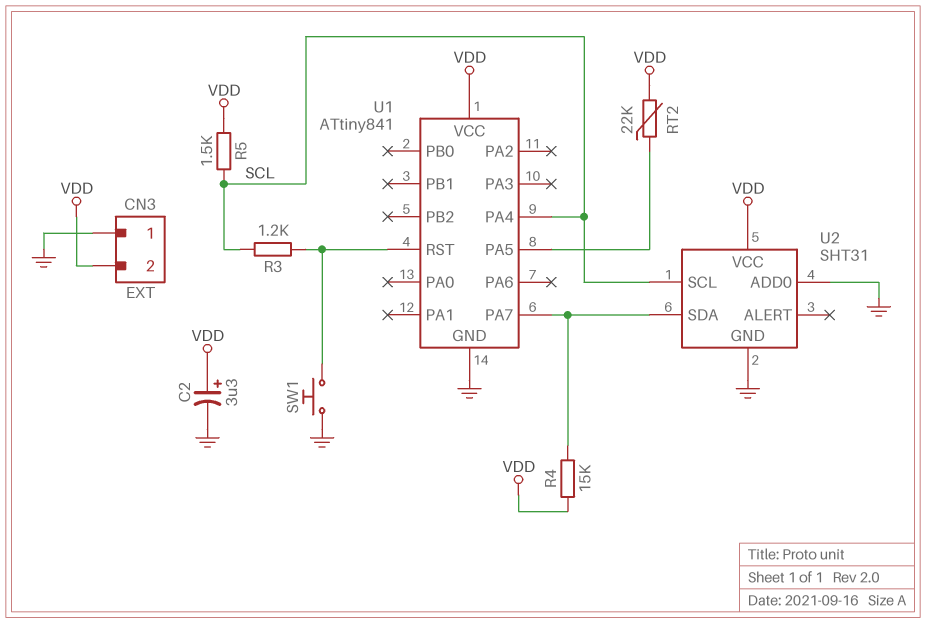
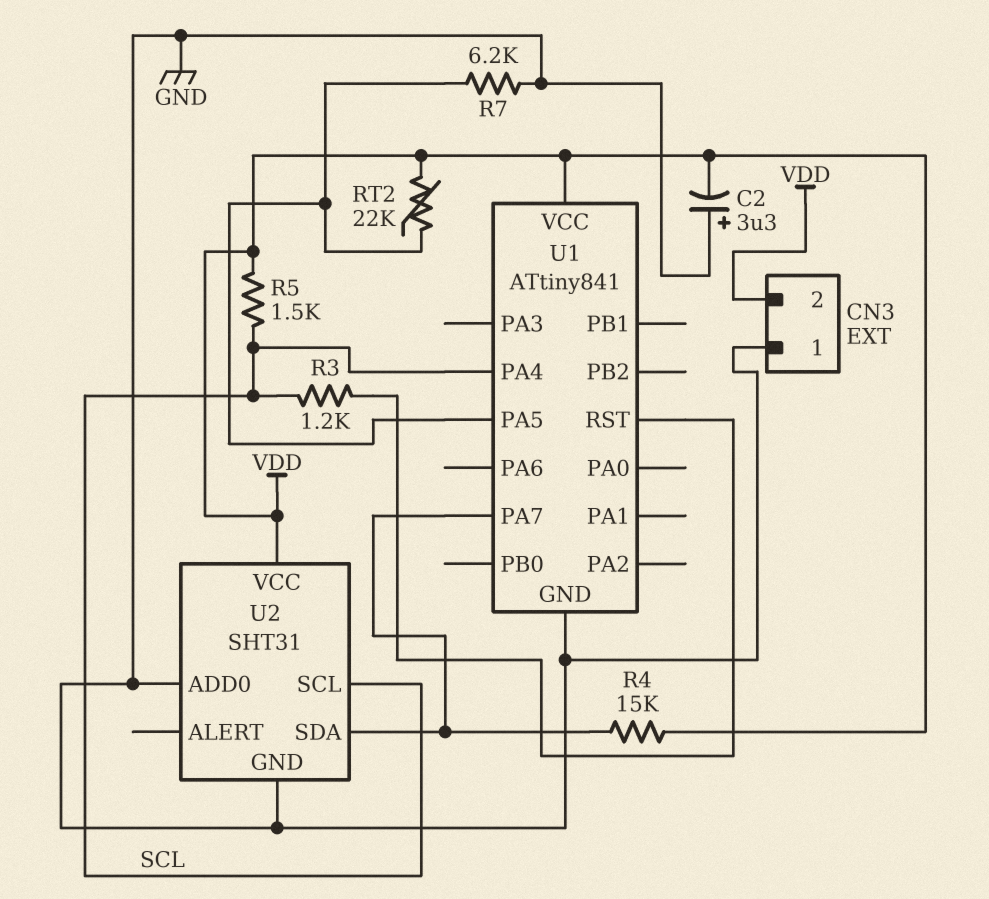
C2: 3.3uF (plus VDD, minus GND) -> 3.3uF (plus GND, minus VDD)
R7: none -> 6.2k (GND, U1/PA5)
SW1: button (GND, U1/RST) -> none

